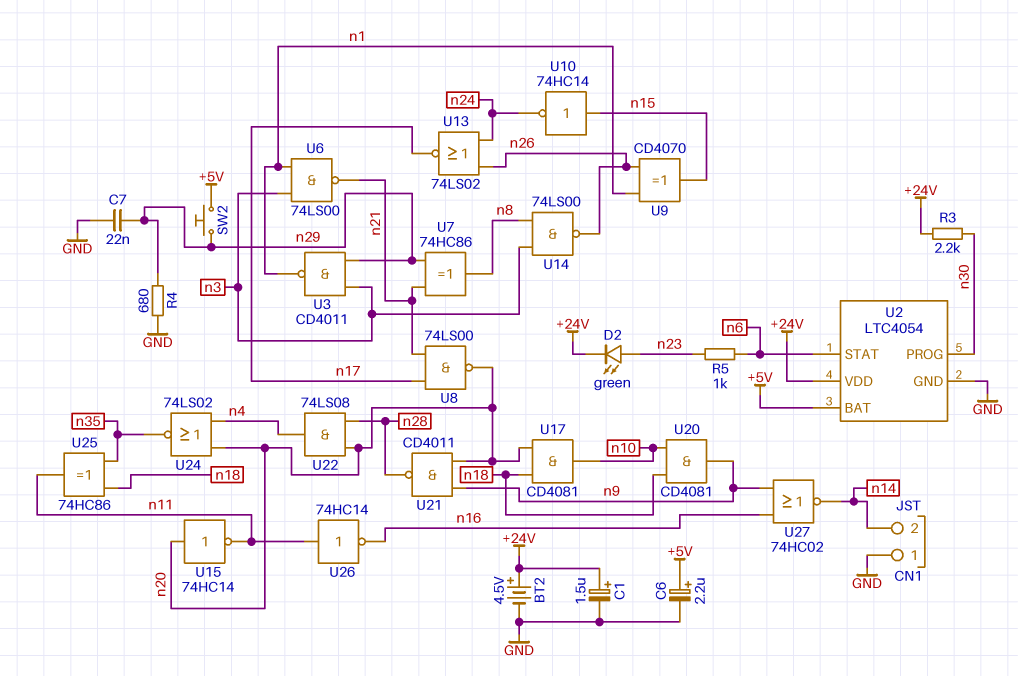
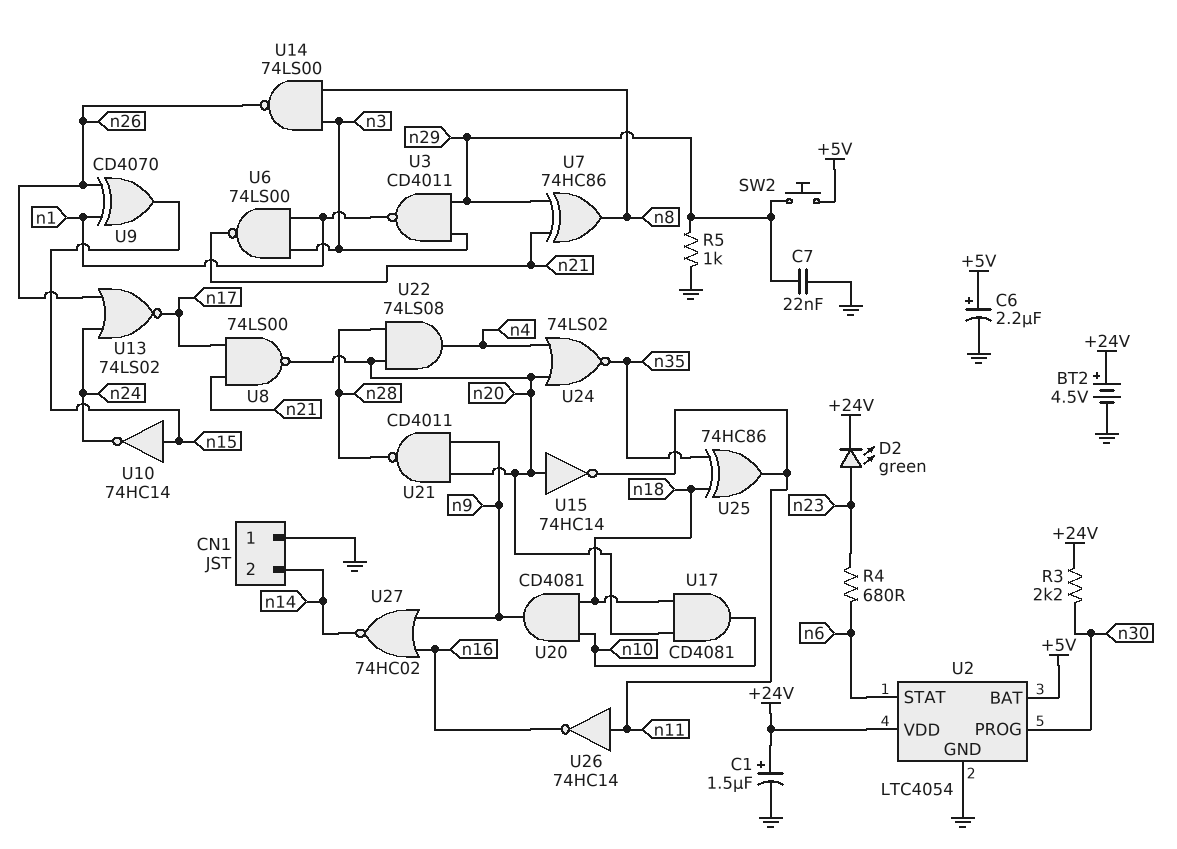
R4: 680 (GND, n29) -> 680 (n6, n23)
R5: 1k (n6, n23) -> 1k (GND, n29)

